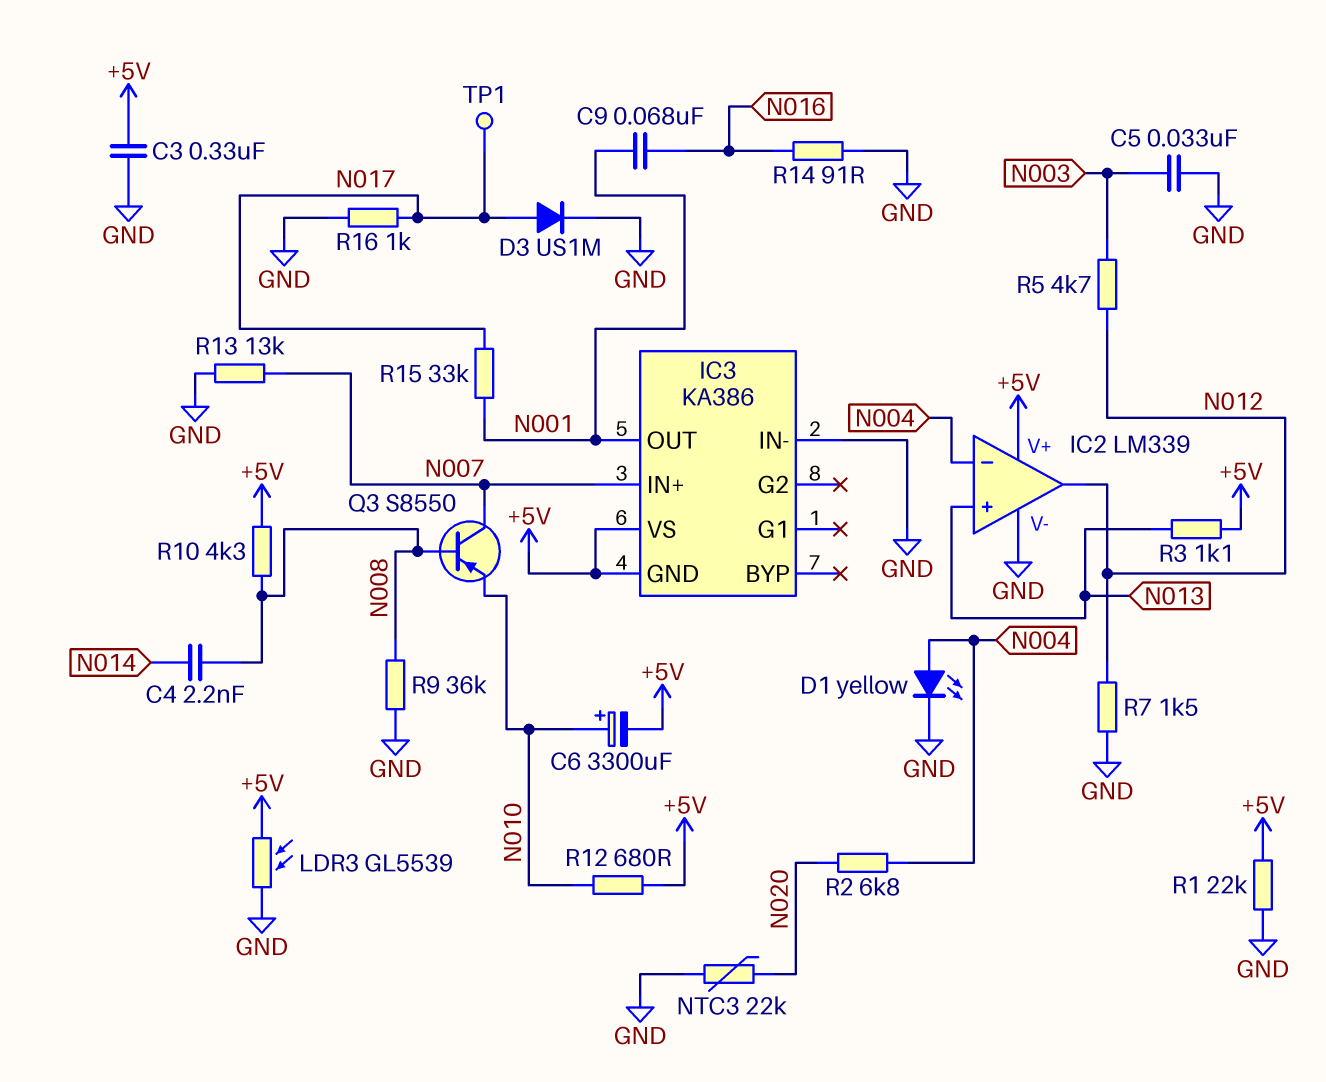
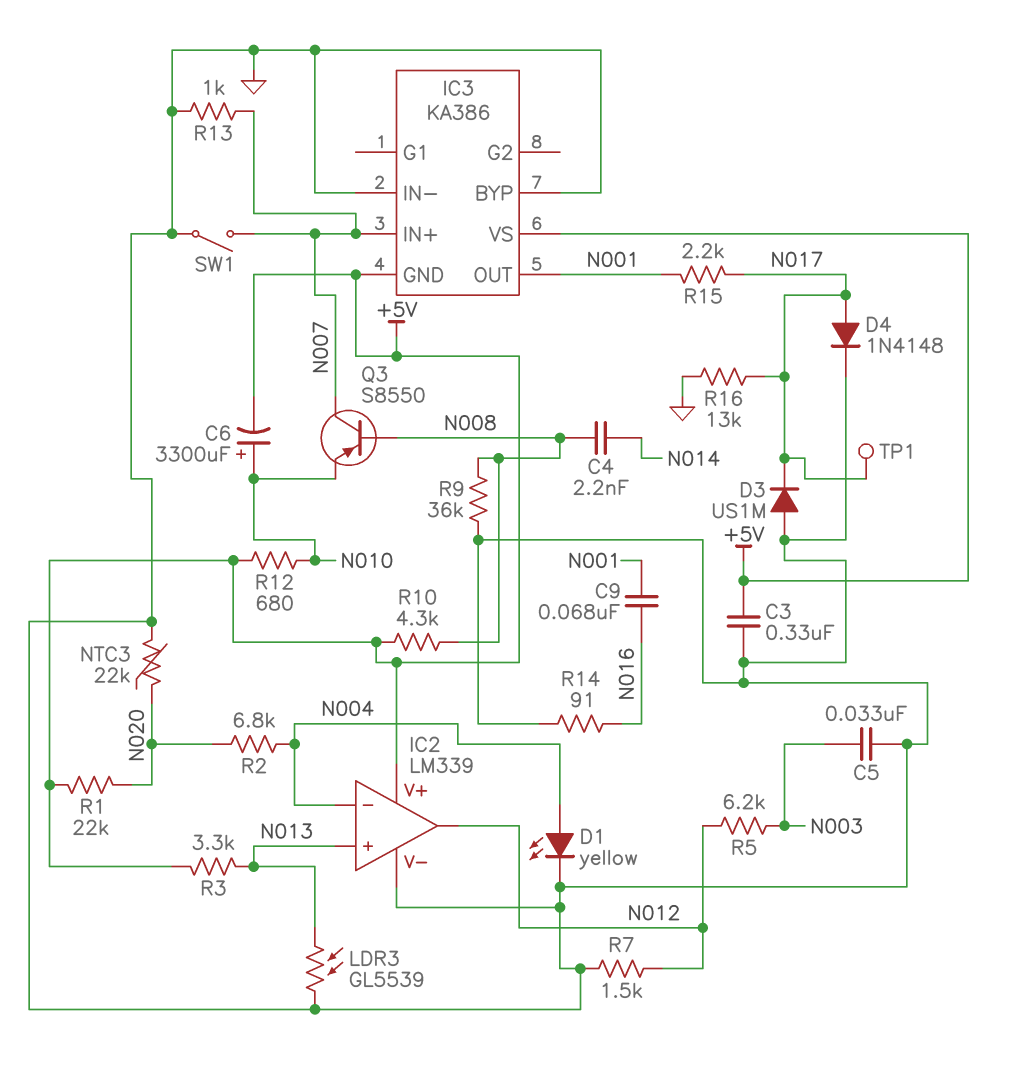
D3: diode US1M (A N017, K GND) -> diode US1M (A GND, K N017)
D4: none -> diode 1N4148 (A N017, K GND)
IC3 pin BYP: none -> GND
LDR3: GL5539 (+5V, GND) -> GL5539 (GND, N013)
R1: 22k (+5V, GND) -> 22k (+5V, N020)
R3: 1.1k (+5V, N013) -> 3.3k (+5V, N013)
R5: 4.7k (N003, N012) -> 6.2k (N003, N012)
R13: 13k (GND, N007) -> 1k (GND, N007)
R15: 33k (N001, N017) -> 2.2k (N001, N017)
R16: 1k (GND, N017) -> 13k (GND, N017)
SW1: none -> switch (GND, N007)

